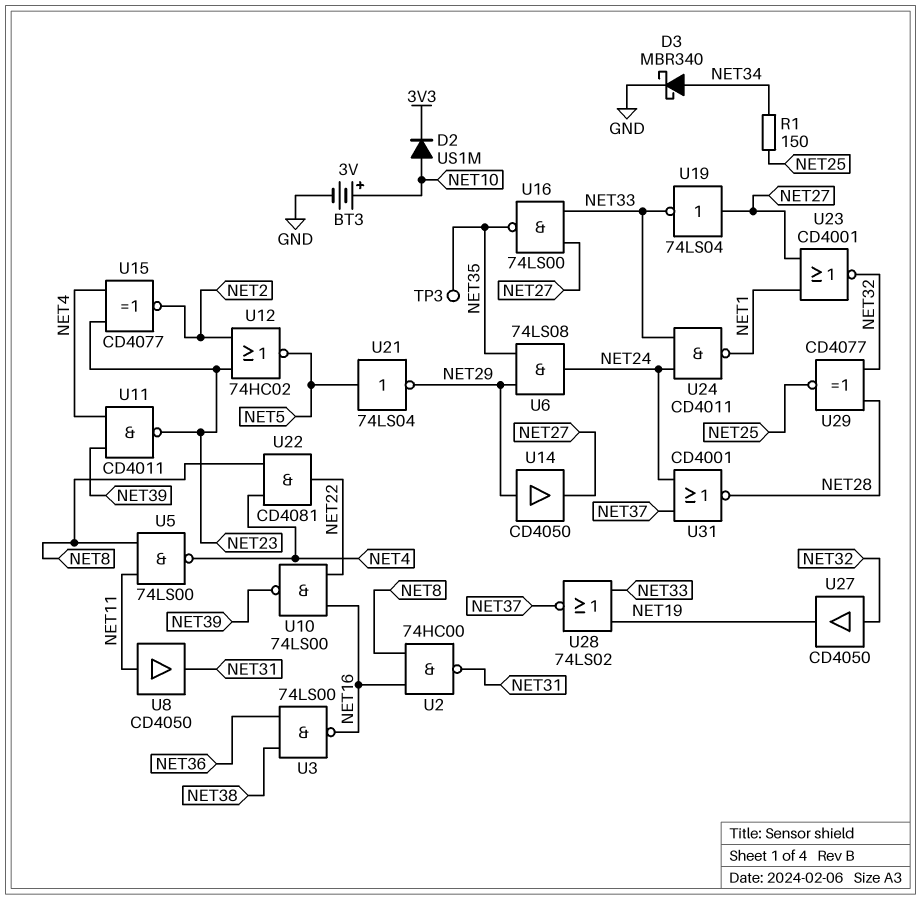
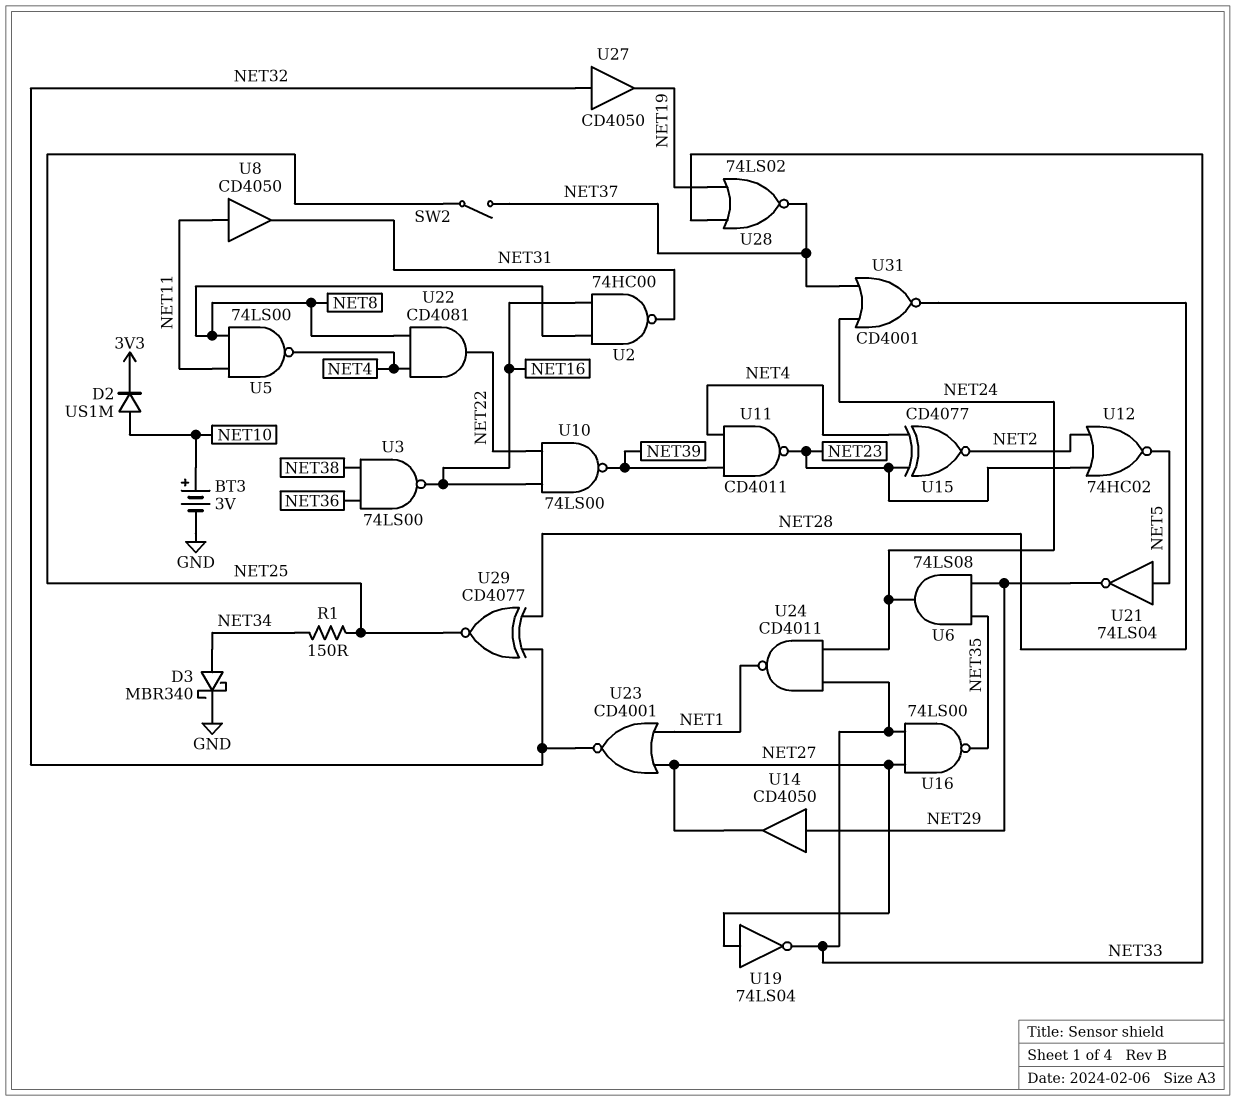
SW2: none -> switch (NET25, NET37)
TP3: test point (NET35) -> none

